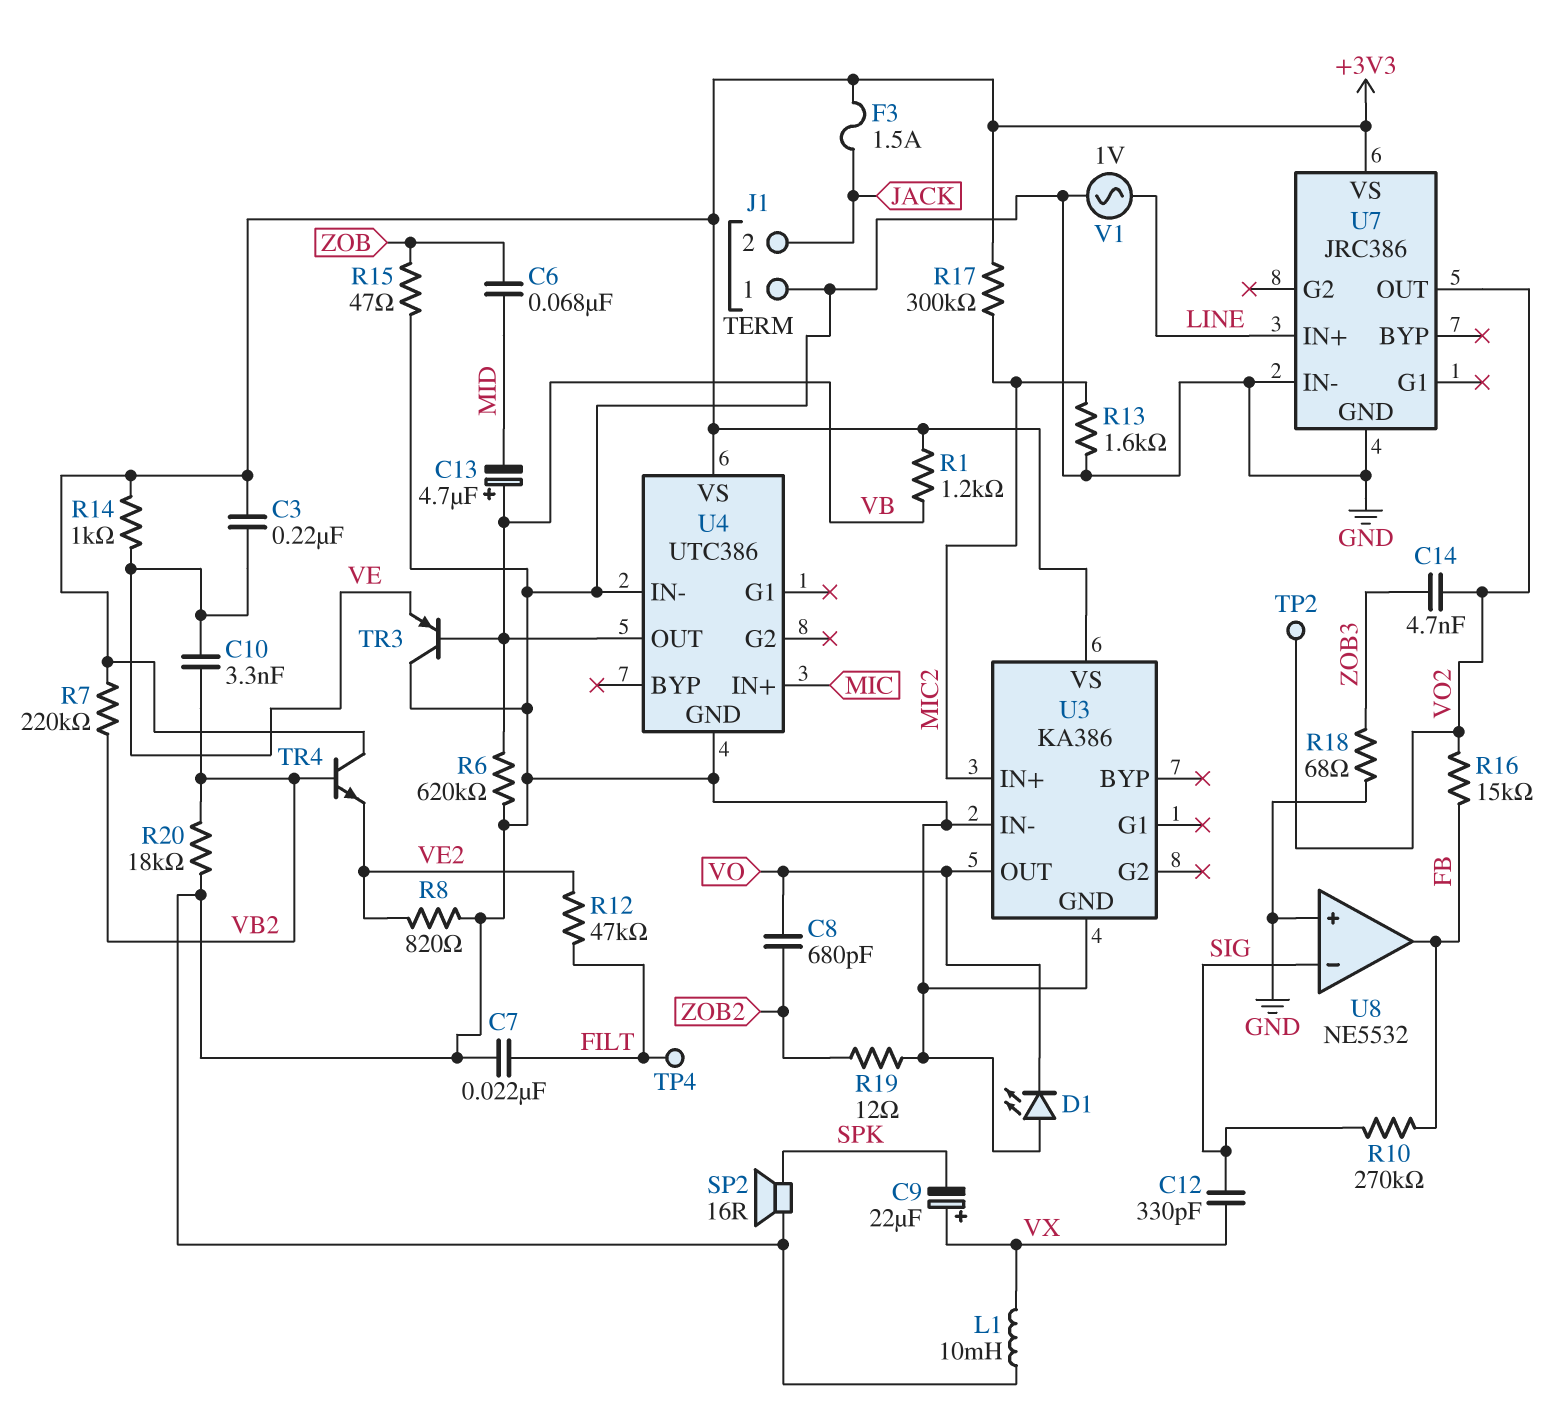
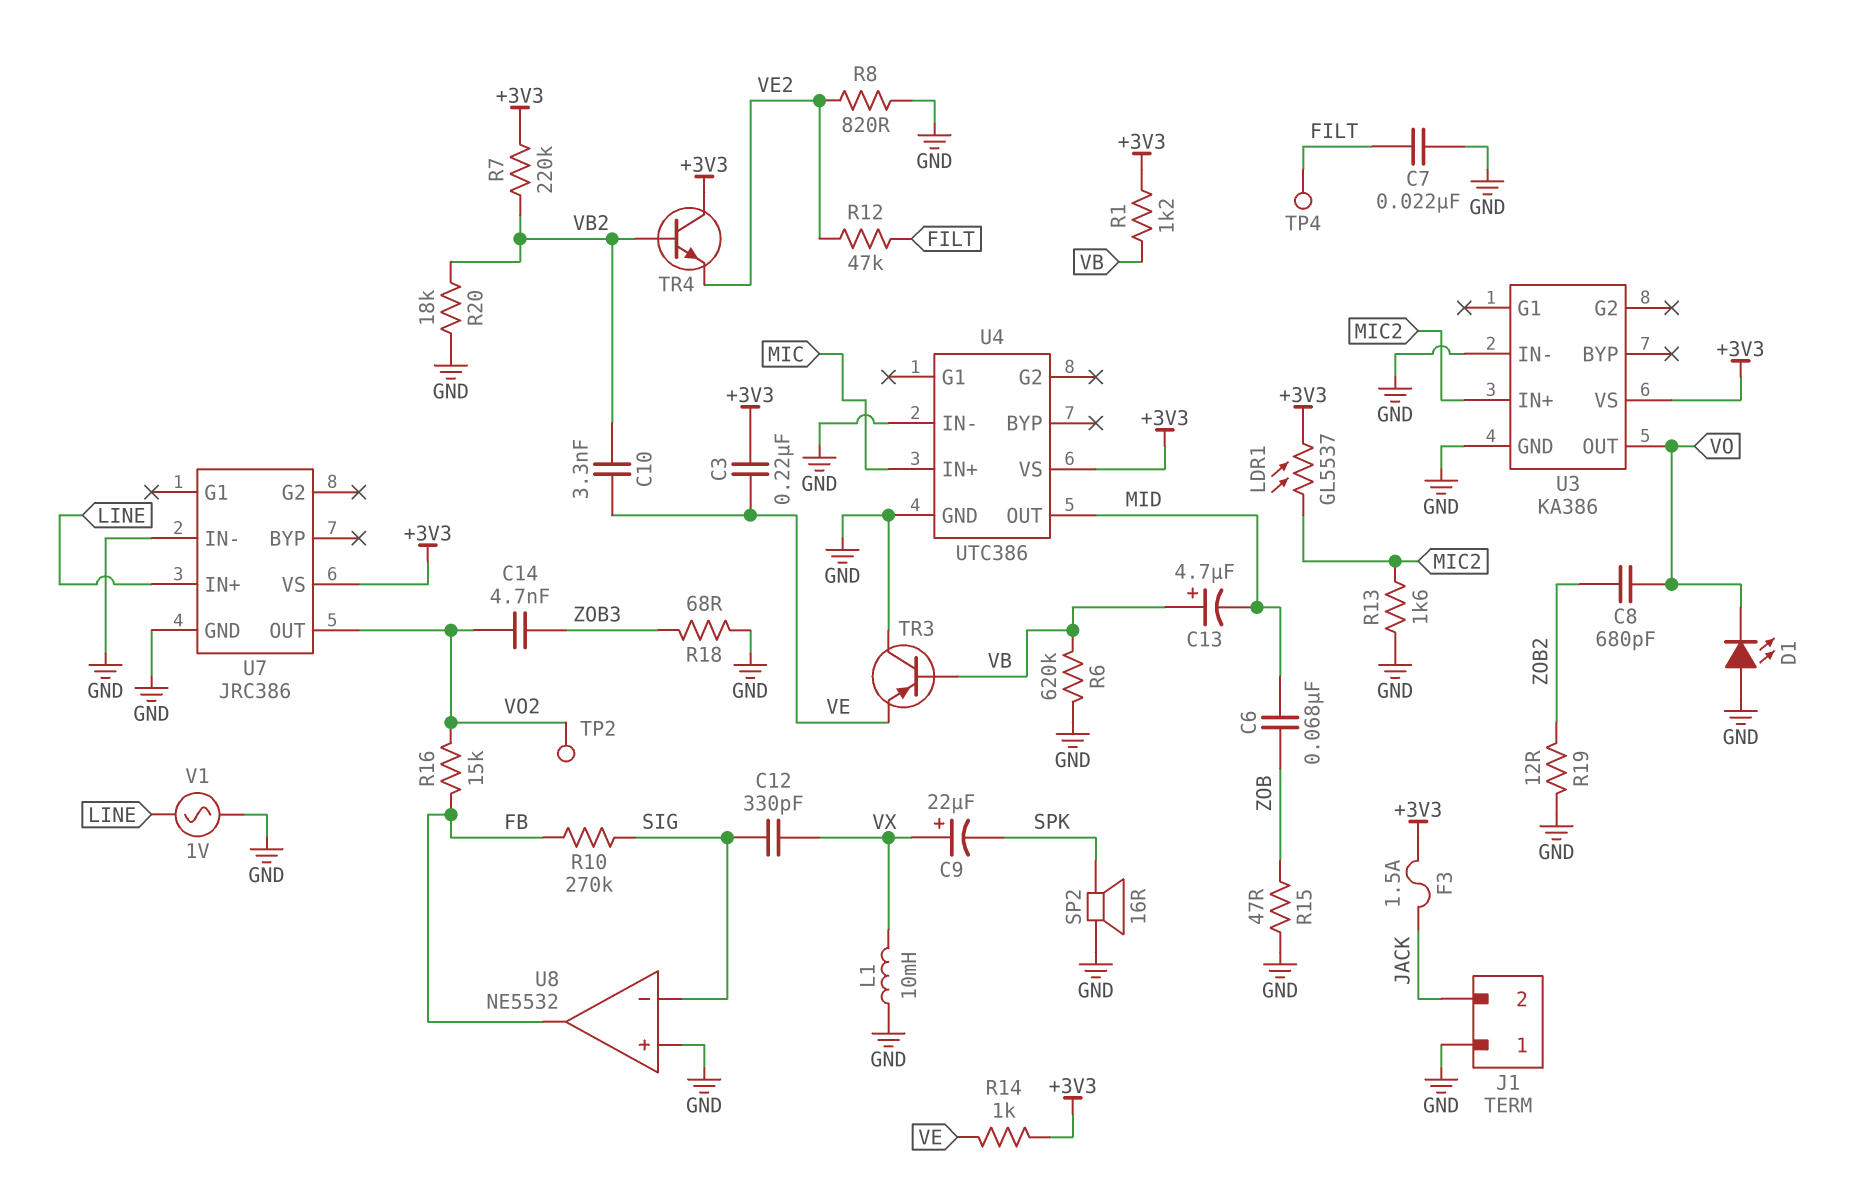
LDR1: none -> GL5537 (+3V3, MIC2)
R17: 300k (+3V3, MIC2) -> none
U4 pin OUT: VB -> MID

